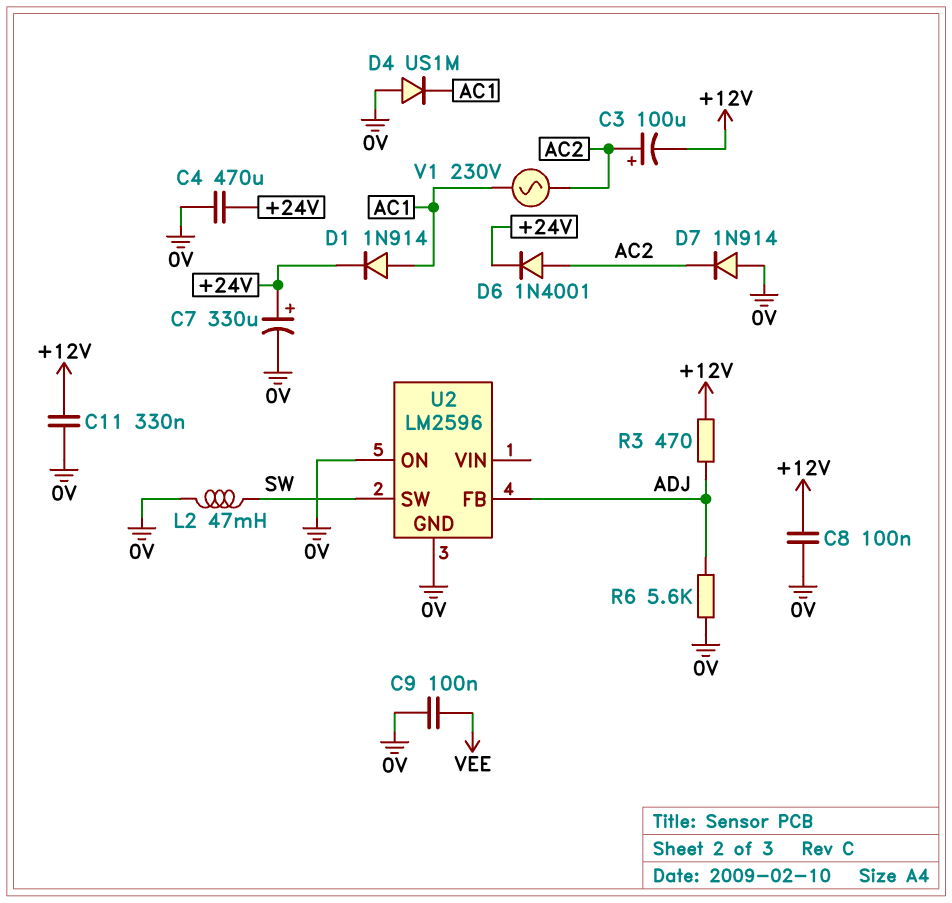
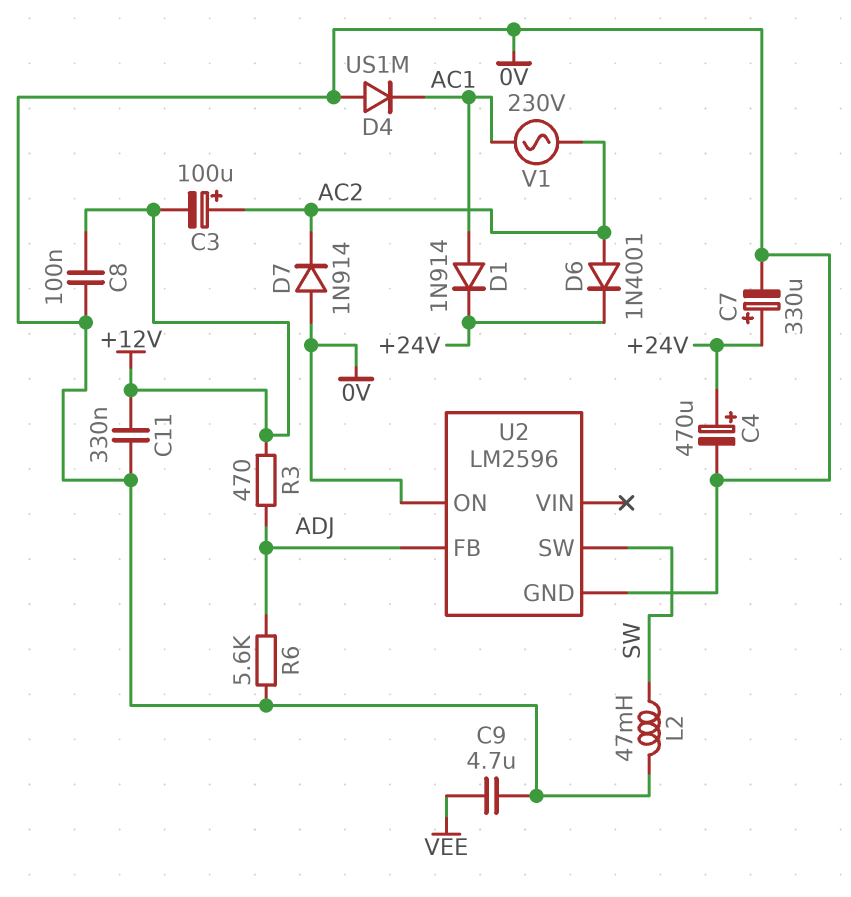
C4: 470uF (+24V, 0V) -> 470uF (plus +24V, minus 0V)
C9: 100nF (0V, VEE) -> 4.7uF (0V, VEE)

